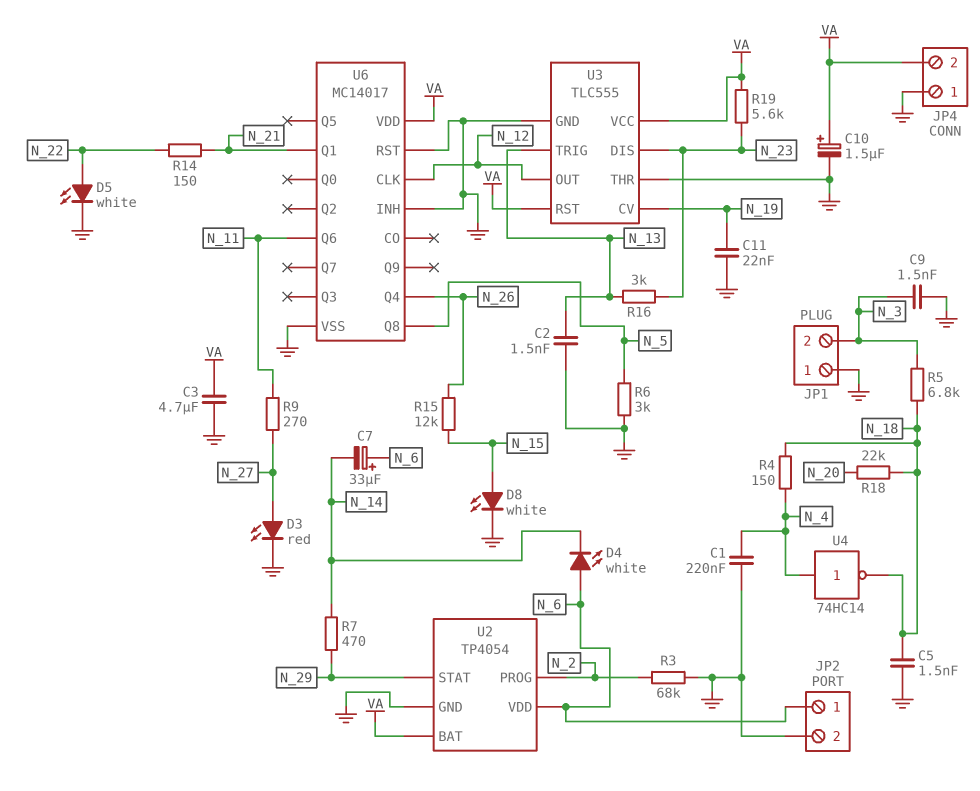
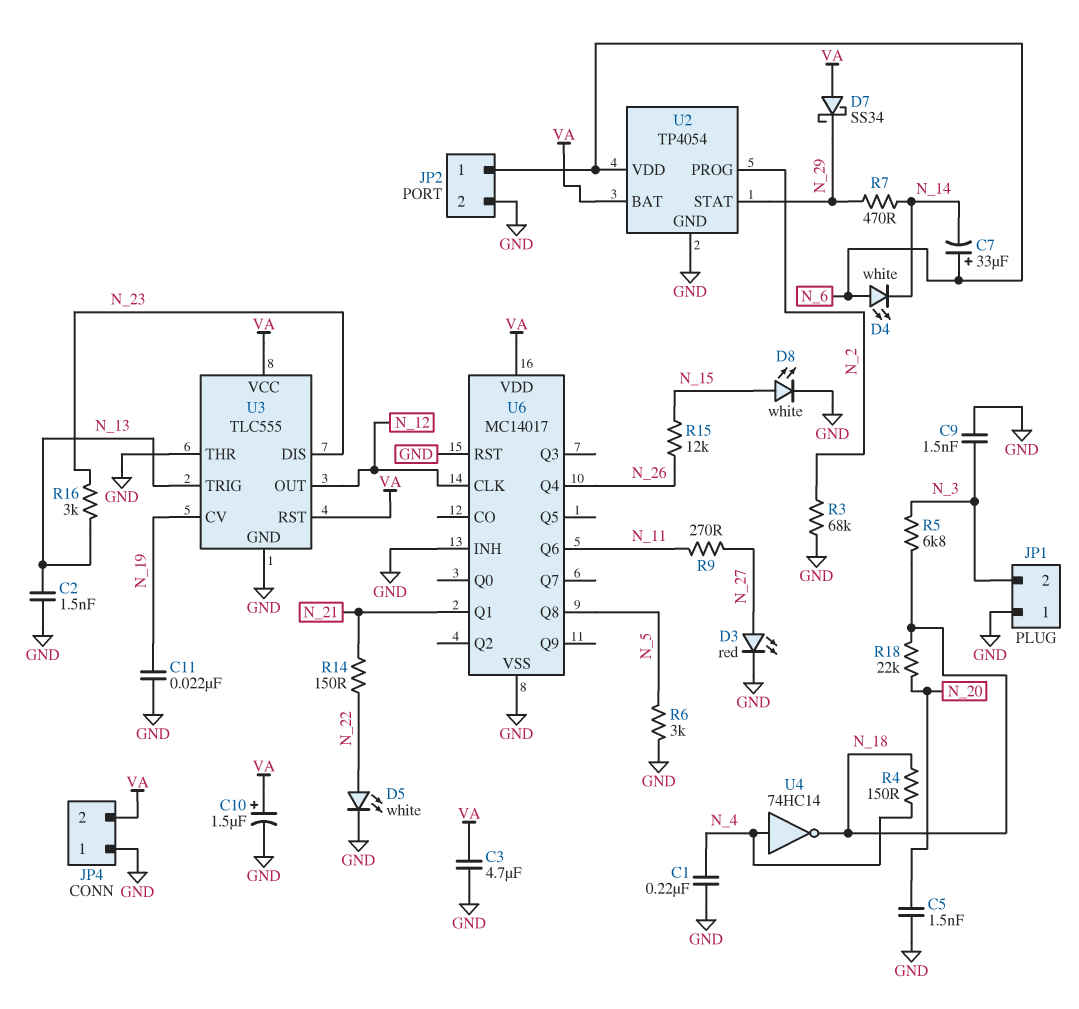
C5: 1.5nF (GND, N_18) -> 1.5nF (GND, N_20)
D7: none -> schottky SS34 (A VA, K N_29)
R19: 5.6k (N_23, VA) -> none

